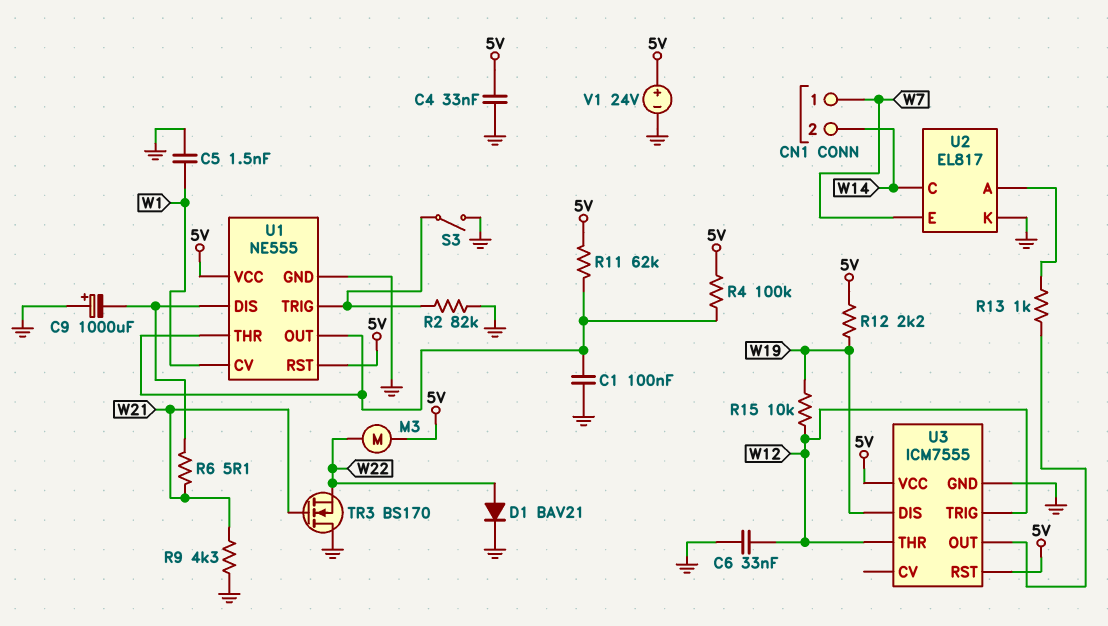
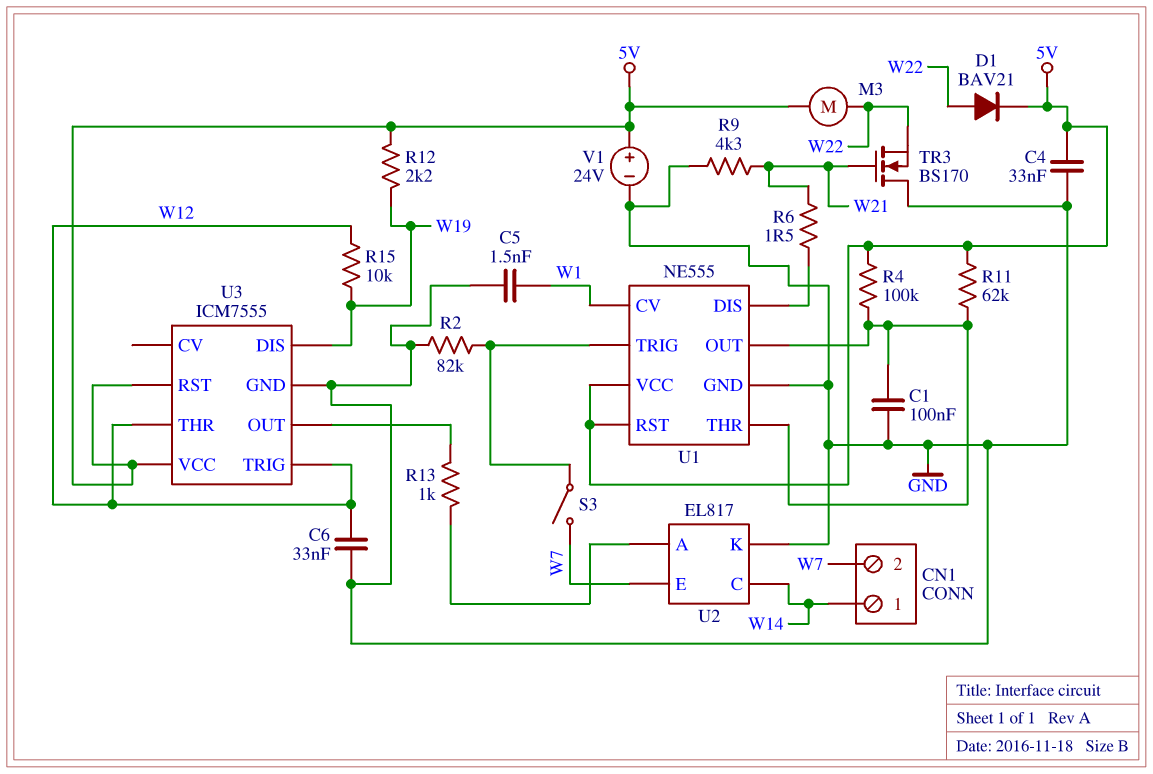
C9: 1000uF (plus GND, minus U1/DIS) -> none
CN1 pin 1: W7 -> W14
CN1 pin 2: W14 -> W7
D1: diode BAV21 (A W22, K GND) -> diode BAV21 (A W22, K 5V)
R6: 5.1 (U1/DIS, W21) -> 1.5 (U1/DIS, W21)
S3: switch (GND, U1/TRIG) -> switch (U1/TRIG, W7)

